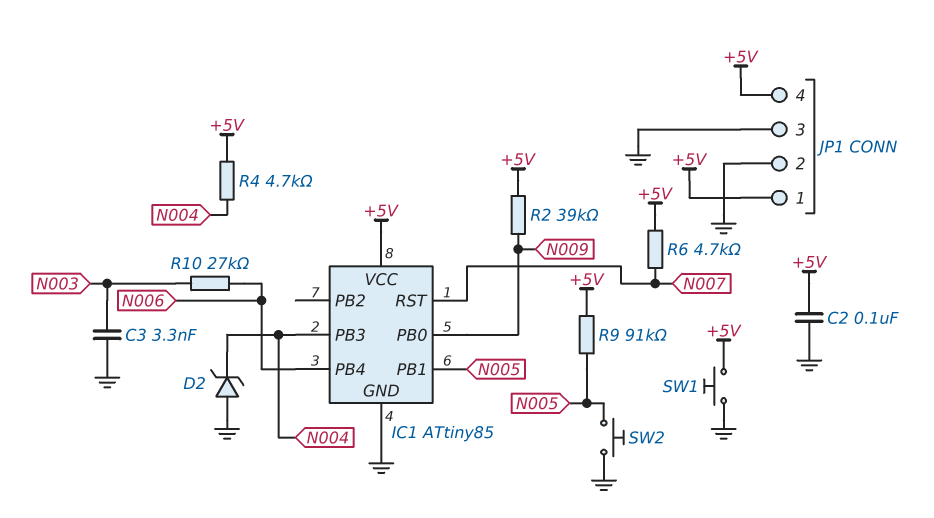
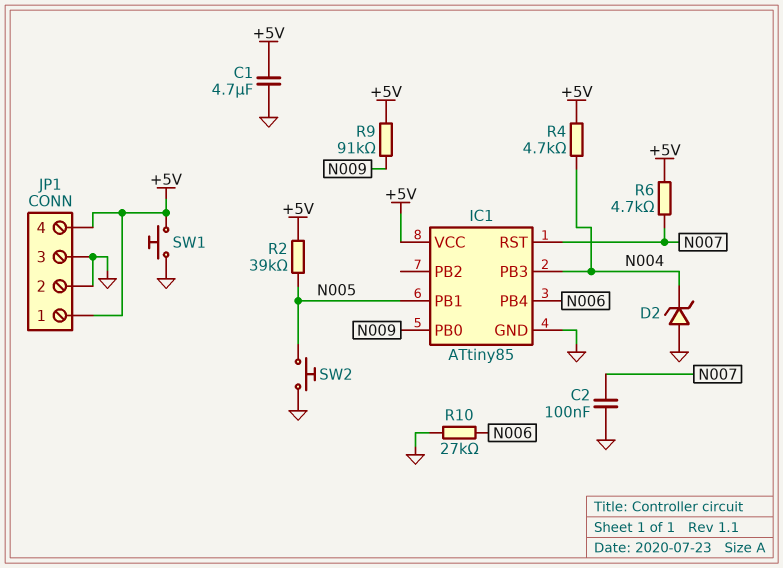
C1: none -> 4.7uF (+5V, GND)
C2: 100nF (+5V, GND) -> 100nF (GND, N007)
C3: 3.3nF (GND, N003) -> none
R2: 39k (+5V, N009) -> 39k (+5V, N005)
R9: 91k (+5V, N005) -> 91k (+5V, N009)
R10: 27k (N003, N006) -> 27k (GND, N006)

